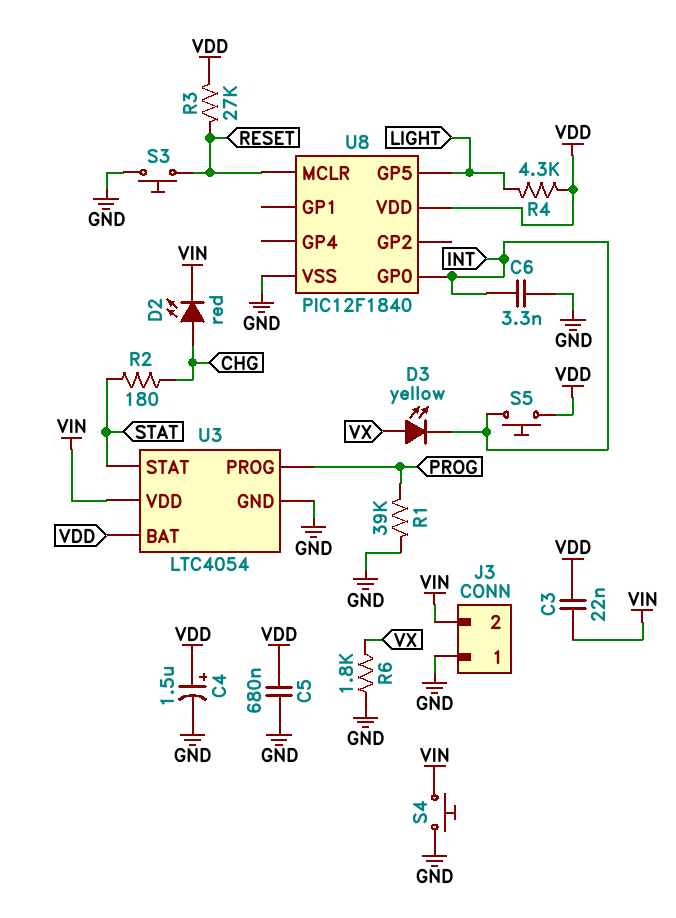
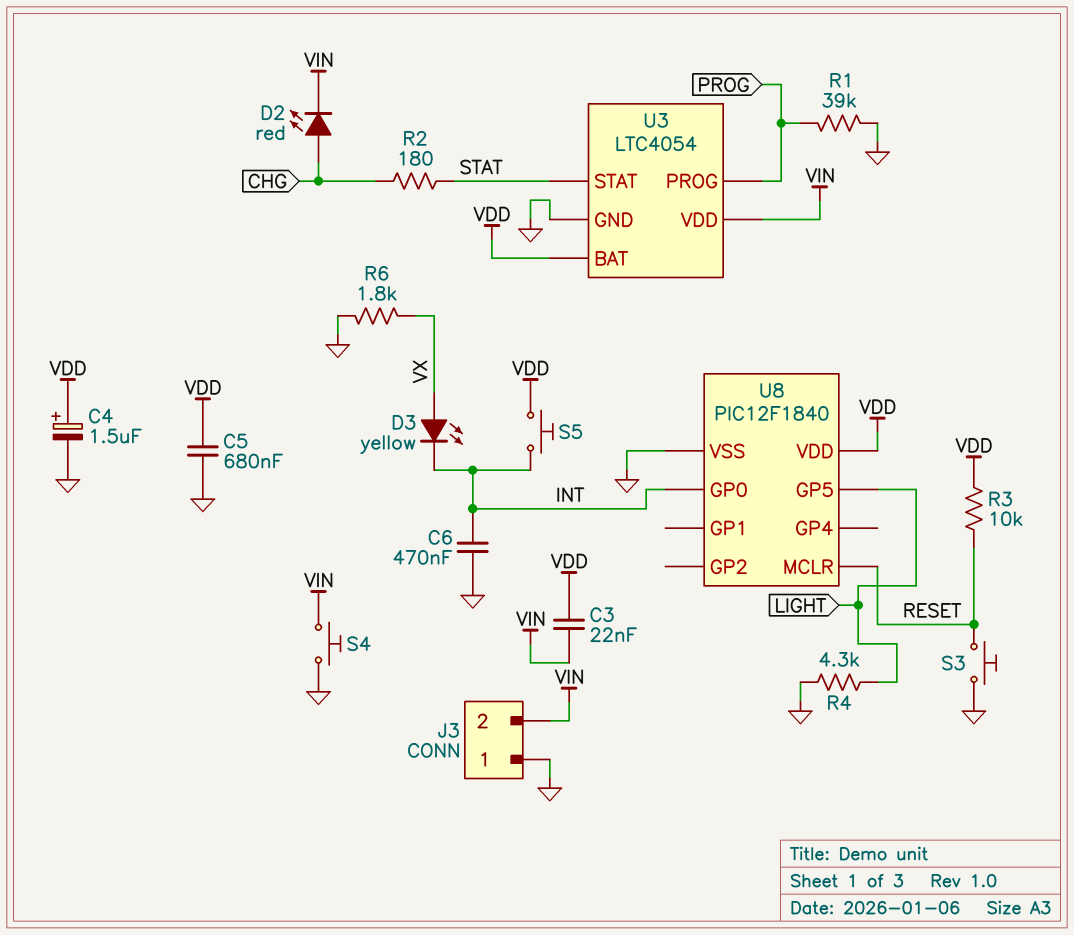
C6: 3.3nF (GND, INT) -> 470nF (GND, INT)
R3: 27k (RESET, VDD) -> 10k (RESET, VDD)
R4: 4.3k (LIGHT, VDD) -> 4.3k (GND, LIGHT)

